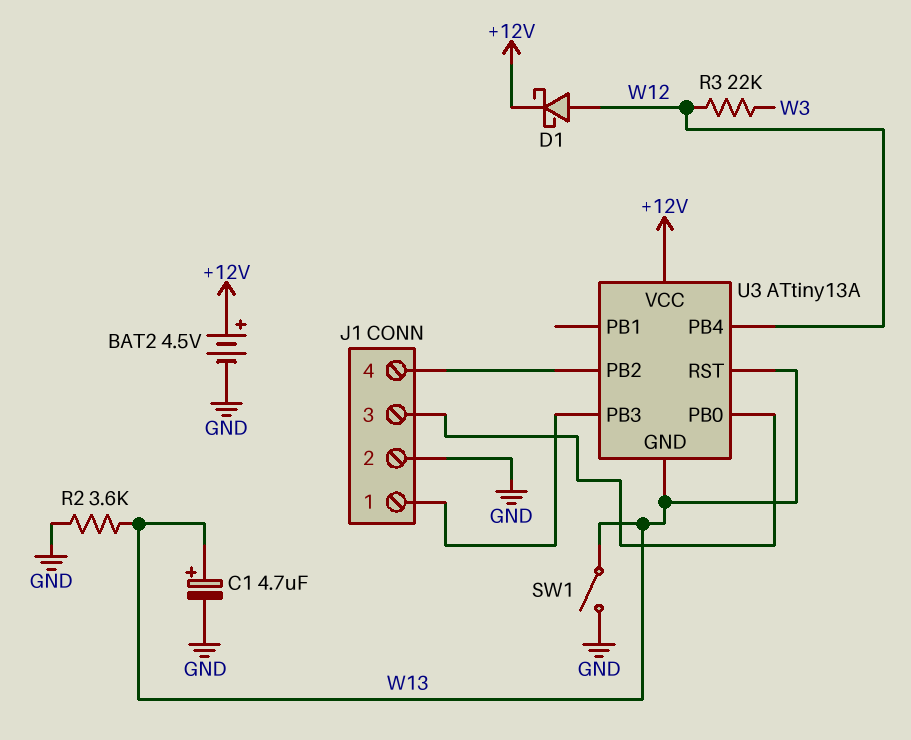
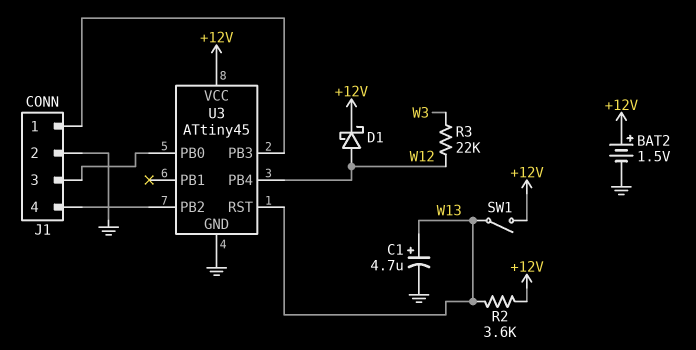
BAT2: 4.5V (plus +12V, minus GND) -> 1.5V (plus +12V, minus GND)
R2: 3.6k (GND, W13) -> 3.6k (+12V, W13)
SW1: switch (GND, W13) -> switch (+12V, W13)
U3: ATtiny13A -> ATtiny45
U3 pin GND: W13 -> GND

